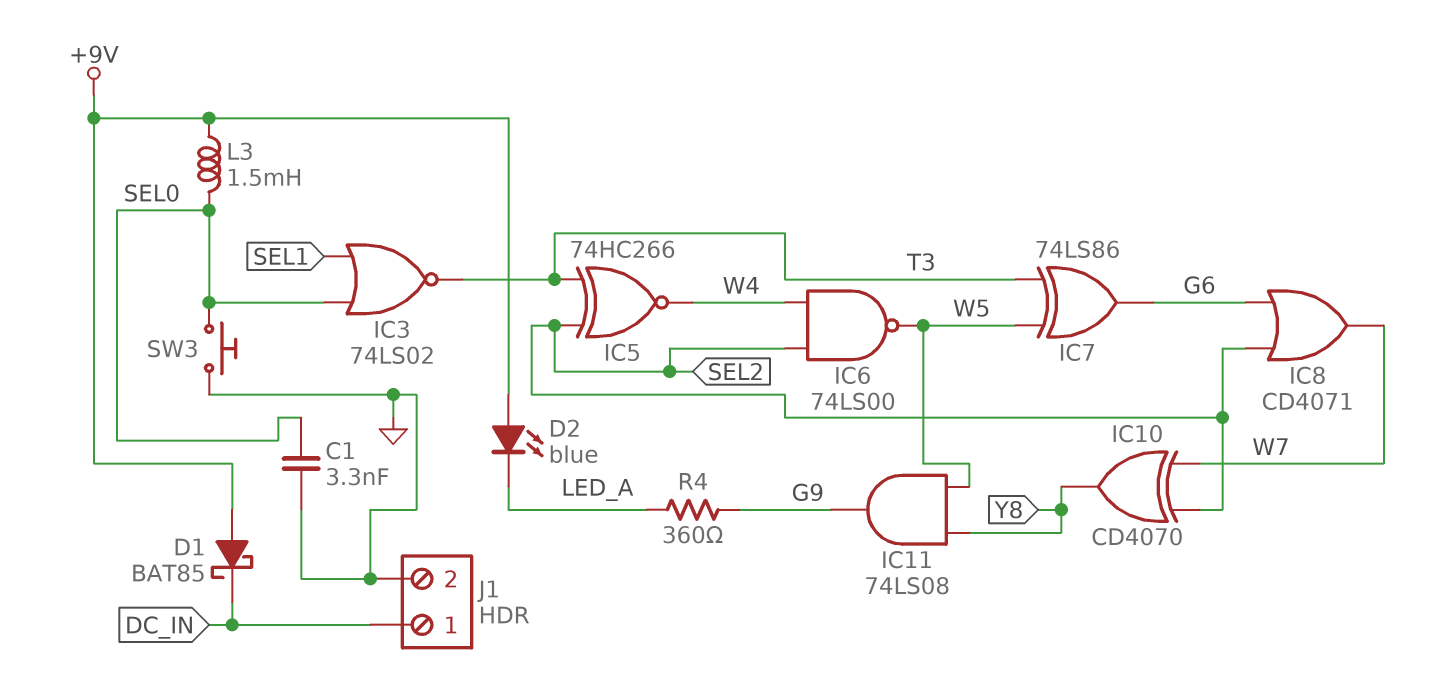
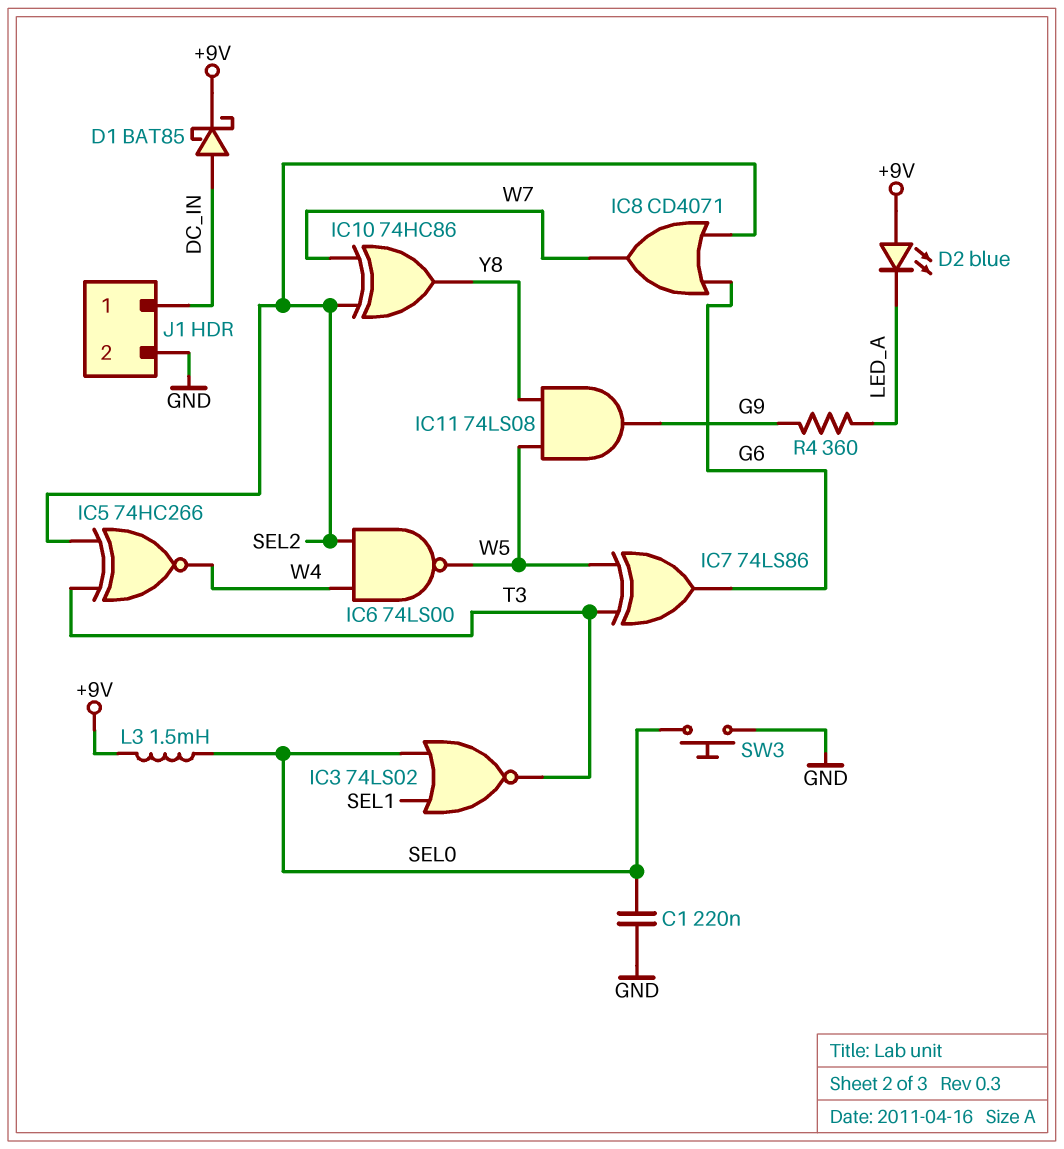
C1: 3.3nF (GND, SEL0) -> 220nF (GND, SEL0)
D1: schottky BAT85 (A +9V, K DC_IN) -> schottky BAT85 (A DC_IN, K +9V)
IC10: XOR CD4070 (in SEL2, in W7, out Y8) -> XOR 74HC86 (in SEL2, in W7, out Y8)

